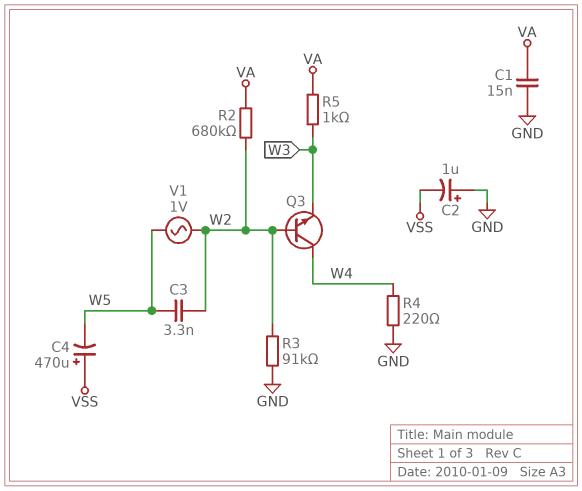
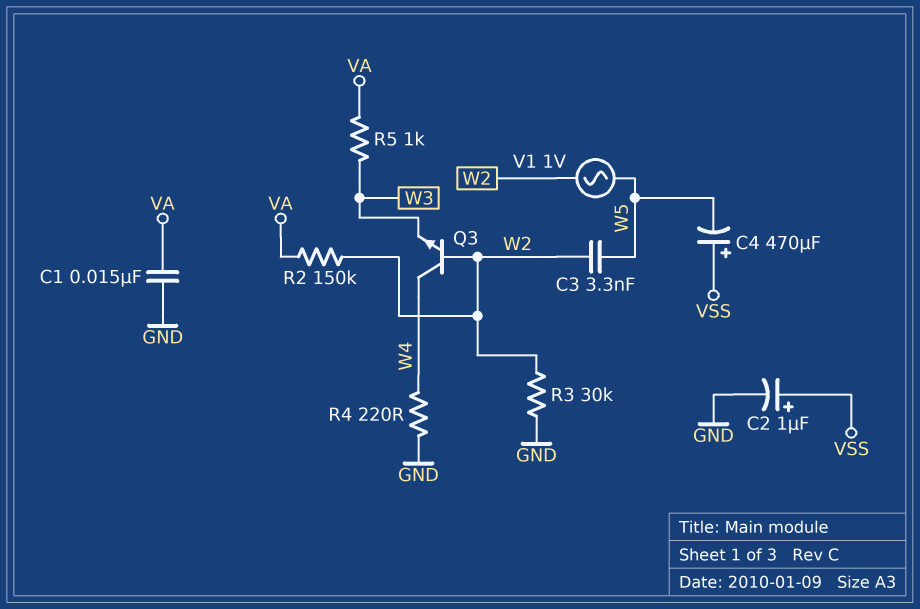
C2: 1uF (plus GND, minus VSS) -> 1uF (plus VSS, minus GND)
R2: 680k (VA, W2) -> 150k (VA, W2)
R3: 91k (GND, W2) -> 30k (GND, W2)

